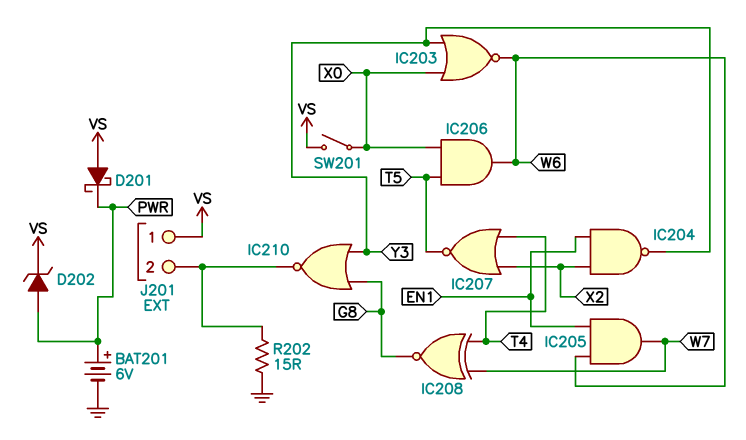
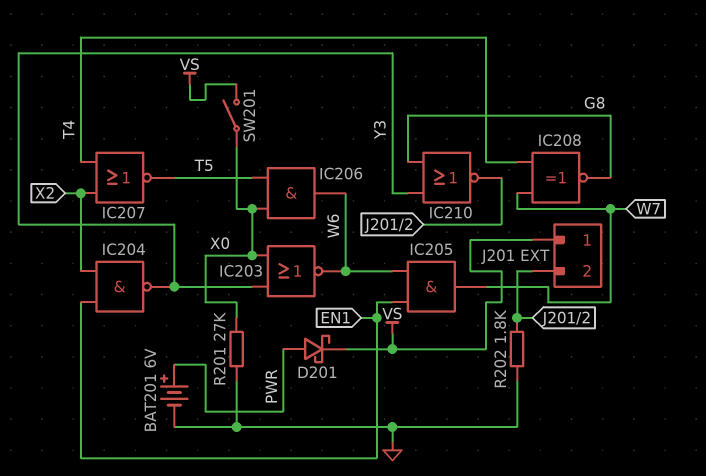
D201: schottky (A VS, K PWR) -> schottky (A PWR, K VS)
D202: zener (A PWR, K VS) -> none
R201: none -> 27k (GND, X0)
R202: 15 (GND, J201/2) -> 1.8k (GND, J201/2)

